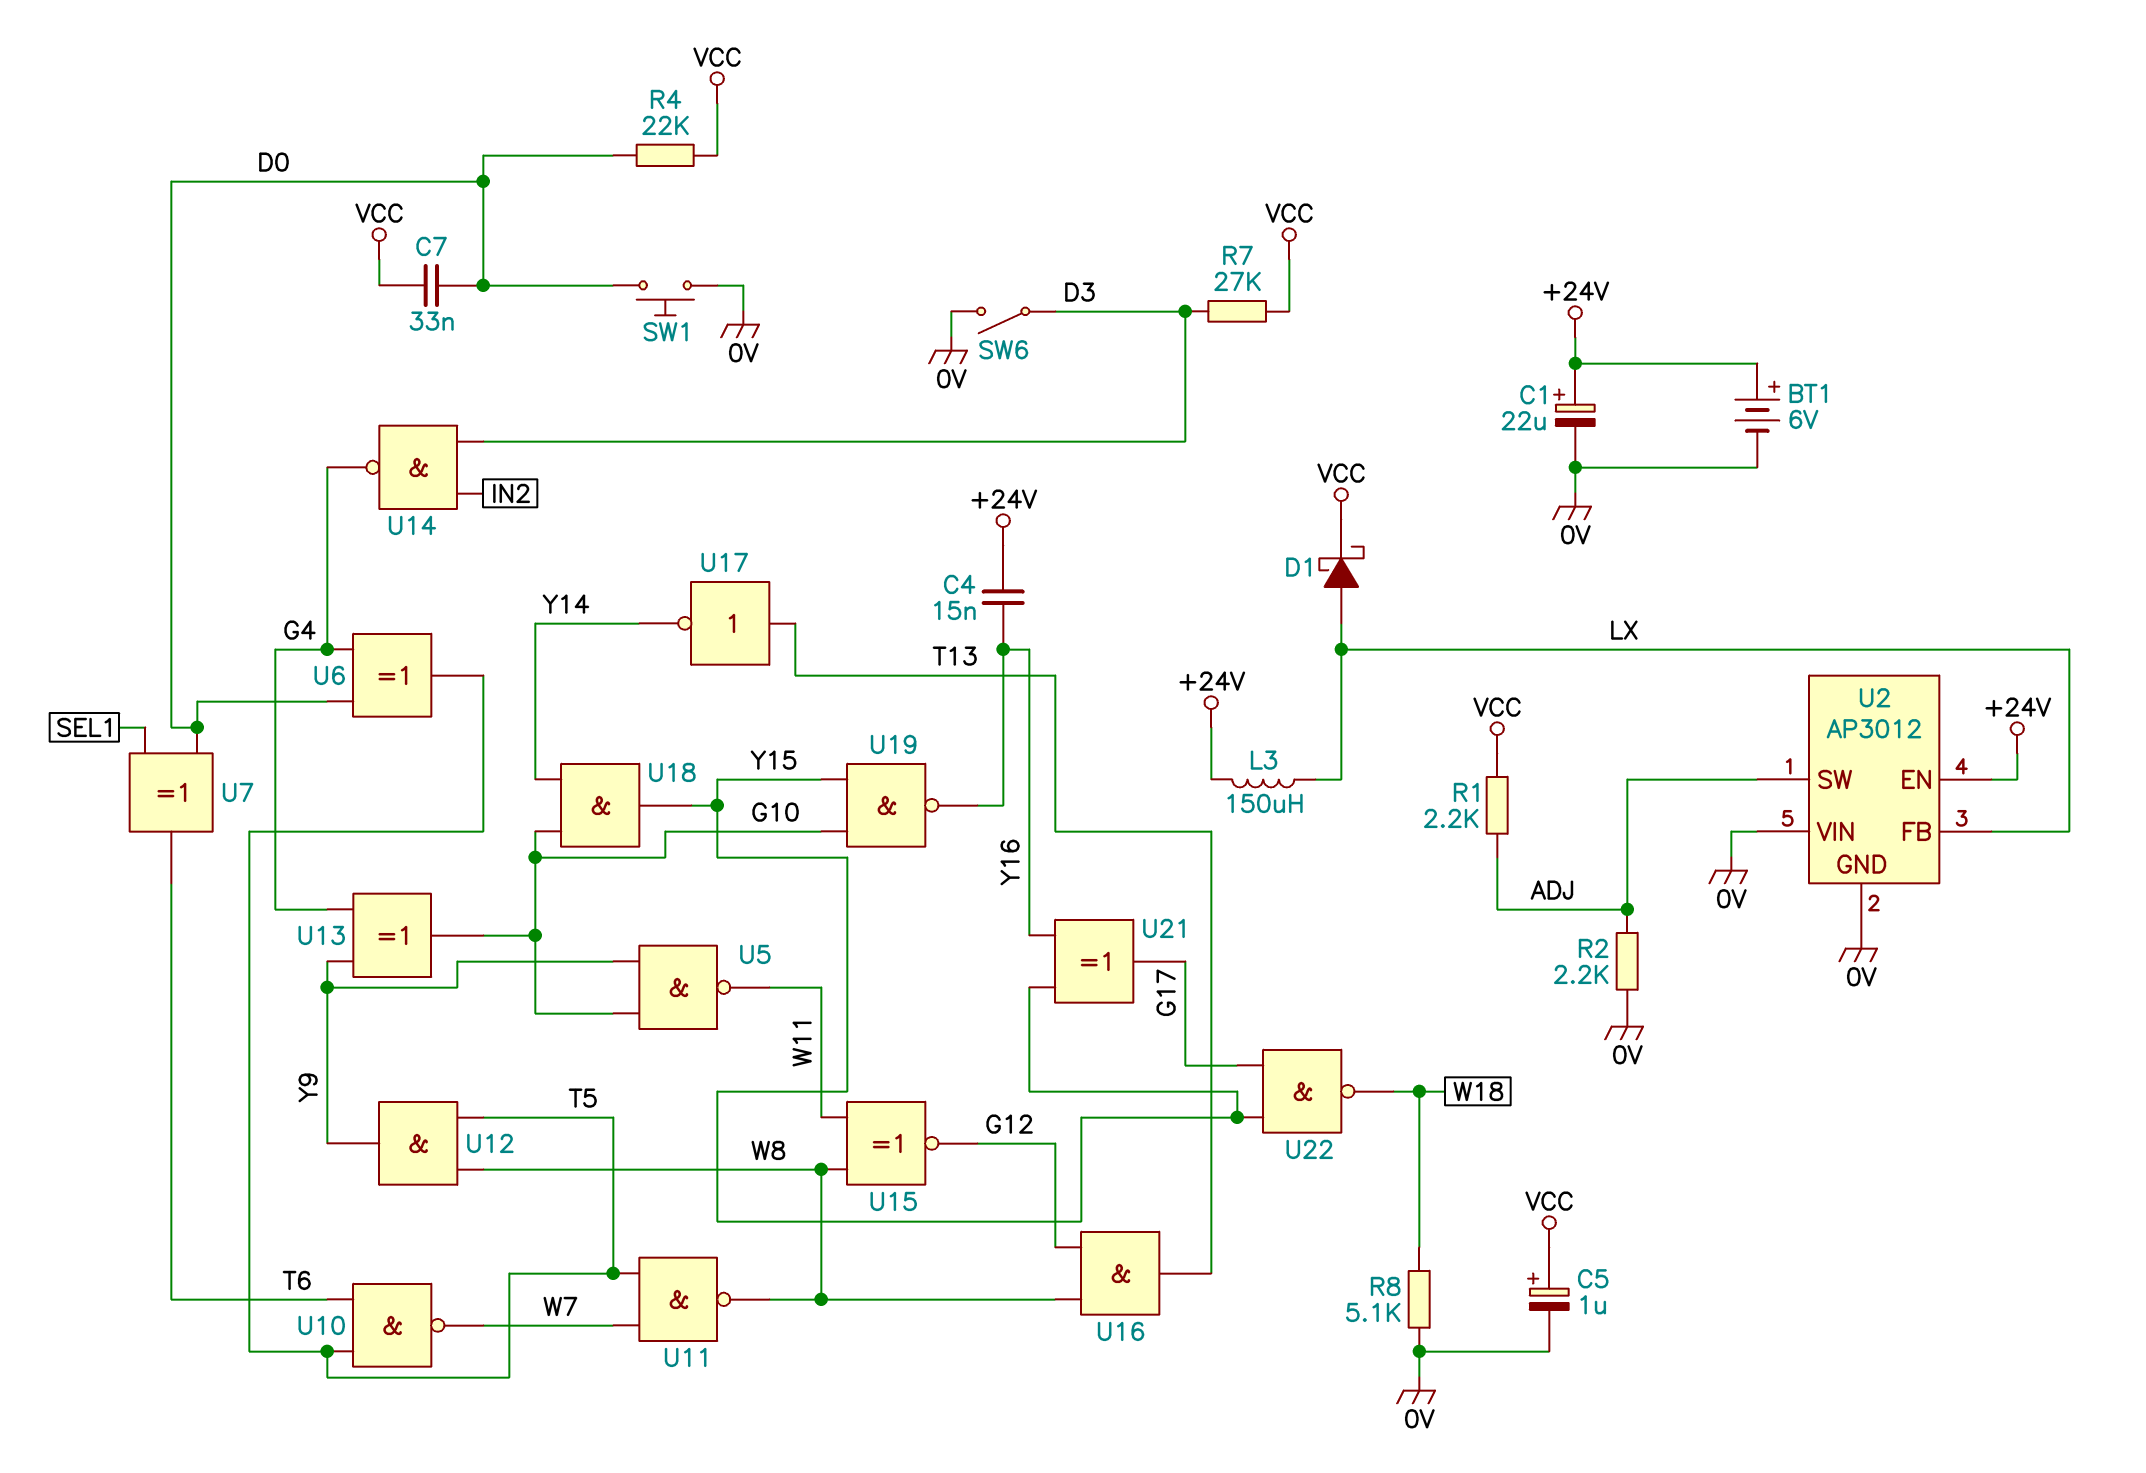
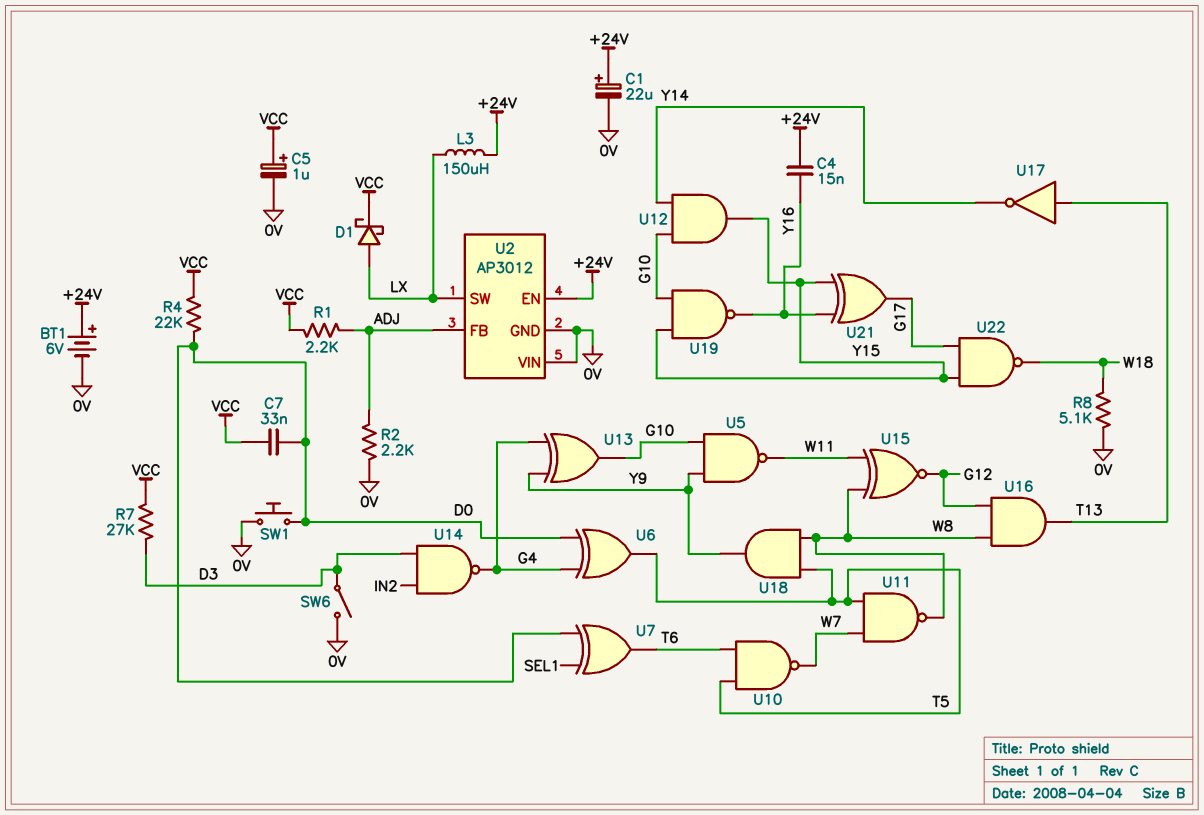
U2 pin FB: LX -> ADJ
U2 pin SW: ADJ -> LX
U12: AND (in T5, in W8, out Y9) -> AND (in G10, in Y14, out Y15)
U18: AND (in G10, in Y14, out Y15) -> AND (in T5, in W8, out Y9)

